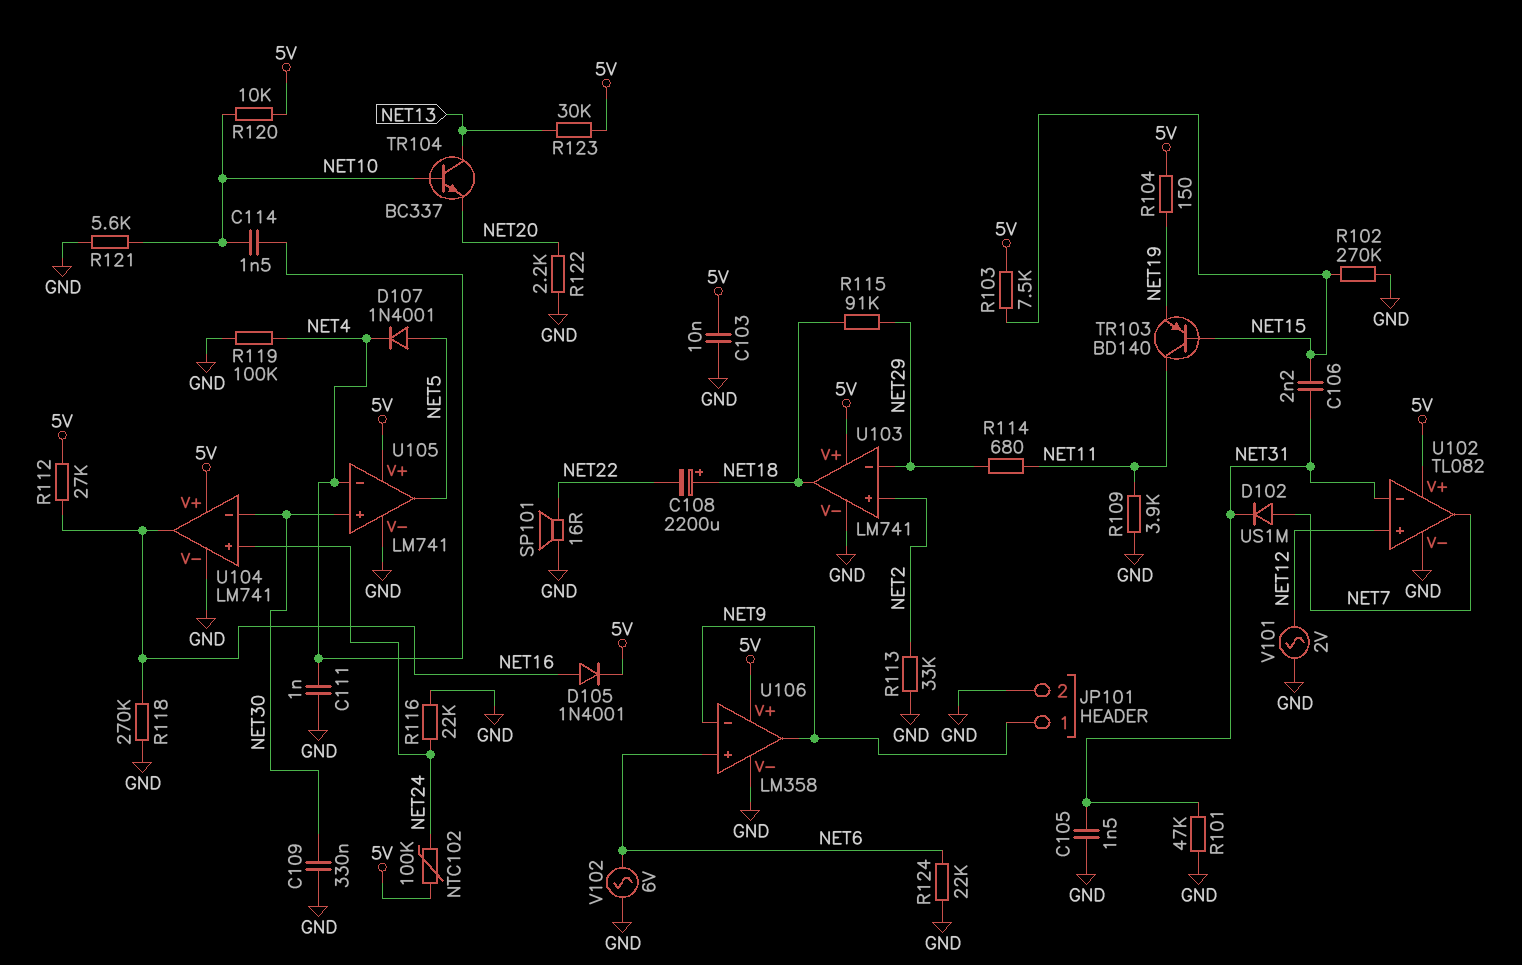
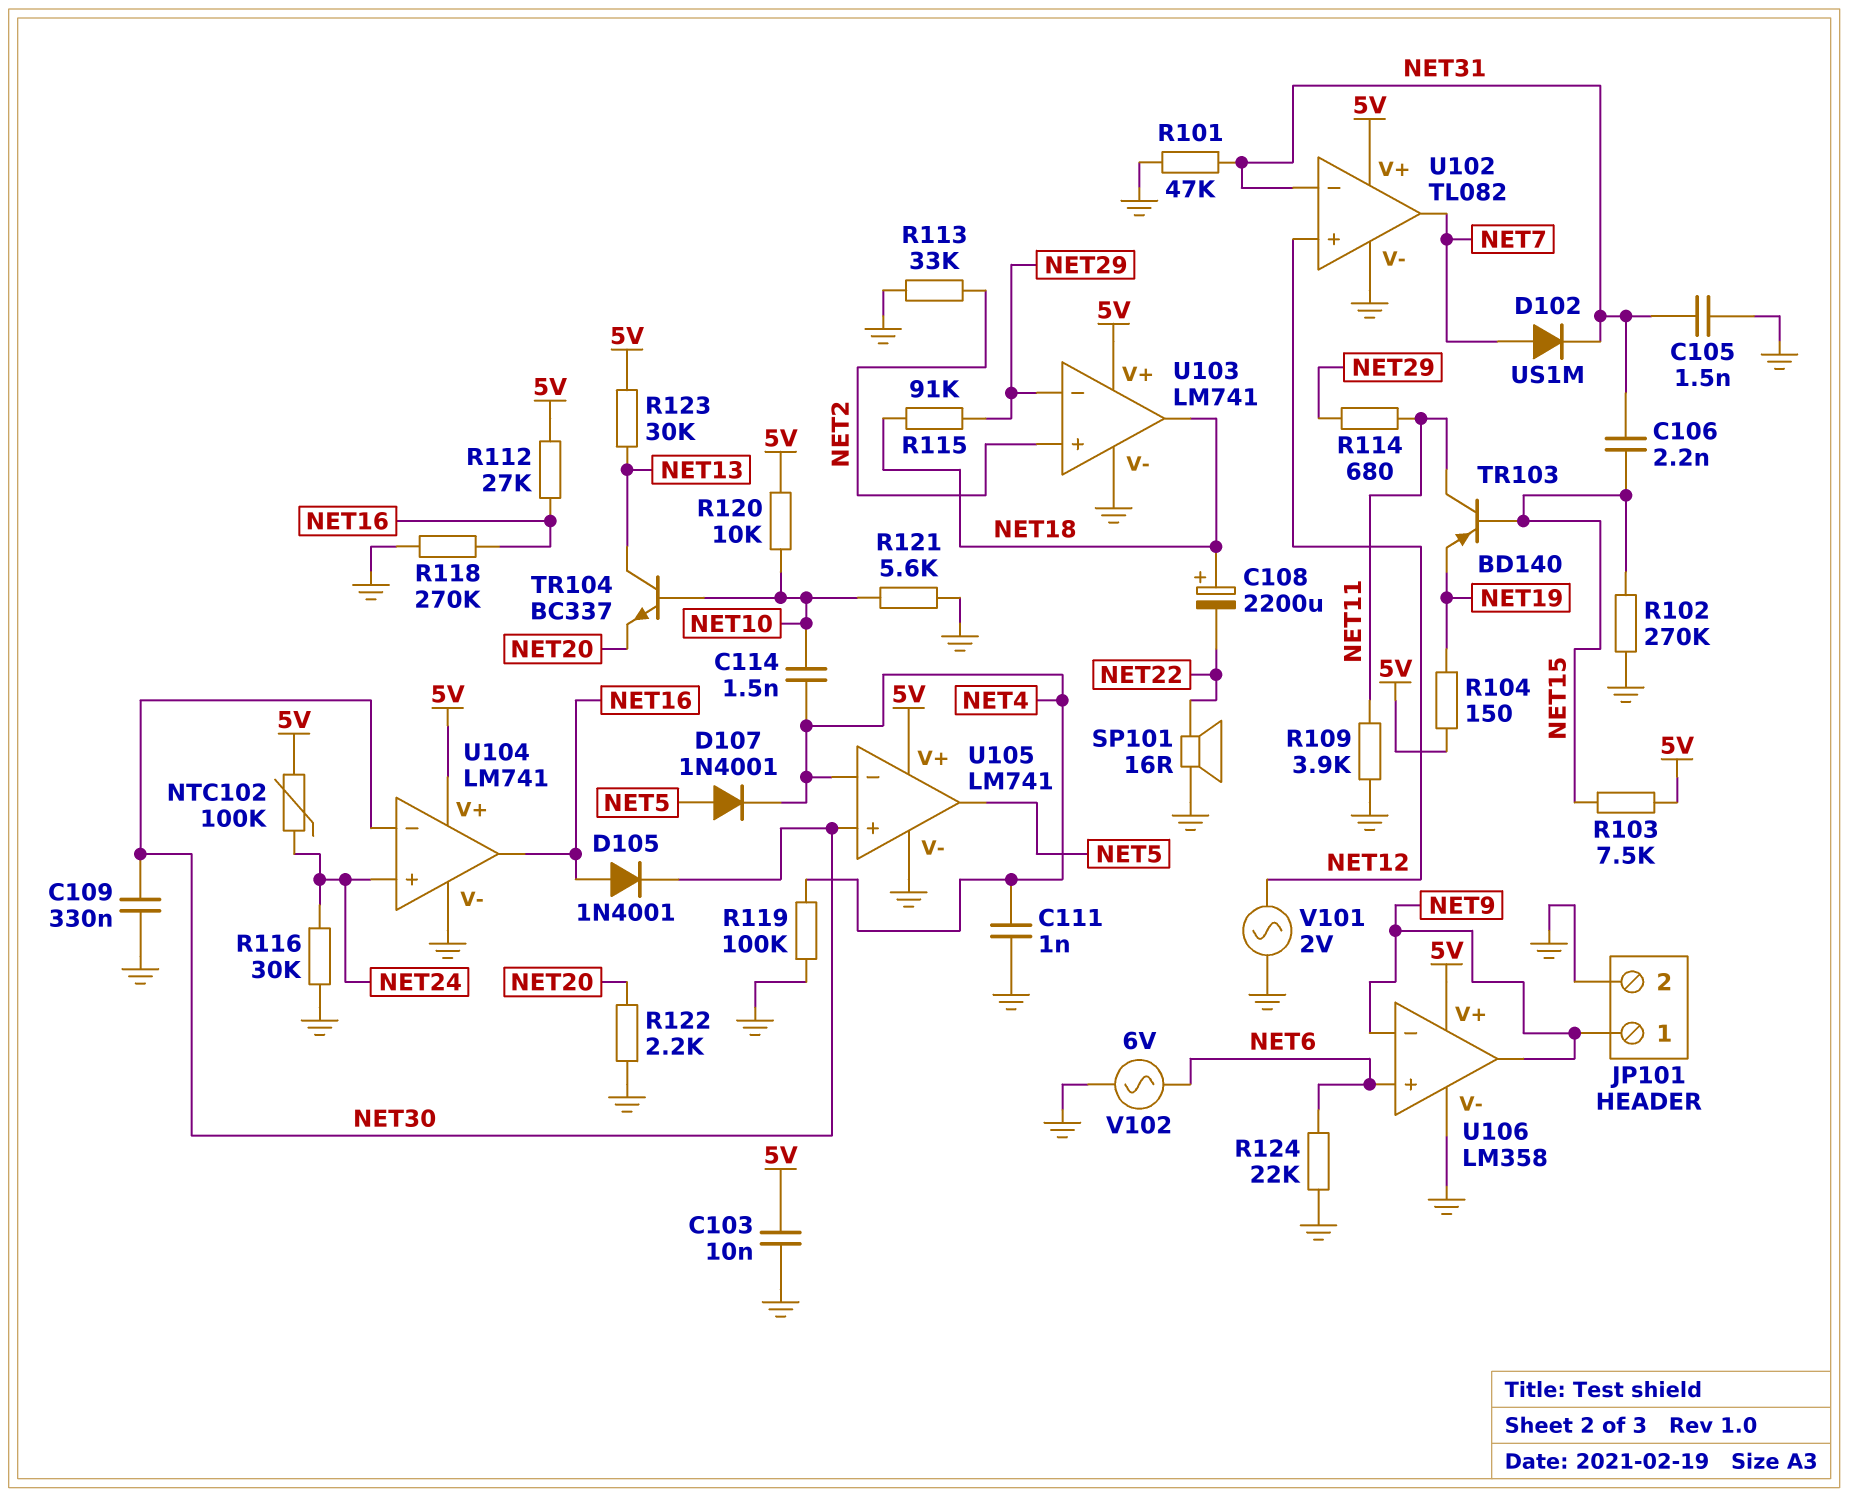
D105: diode 1N4001 (A NET16, K 5V) -> diode 1N4001 (A NET16, K NET30)
R116: 22k (GND, NET24) -> 30k (GND, NET24)

